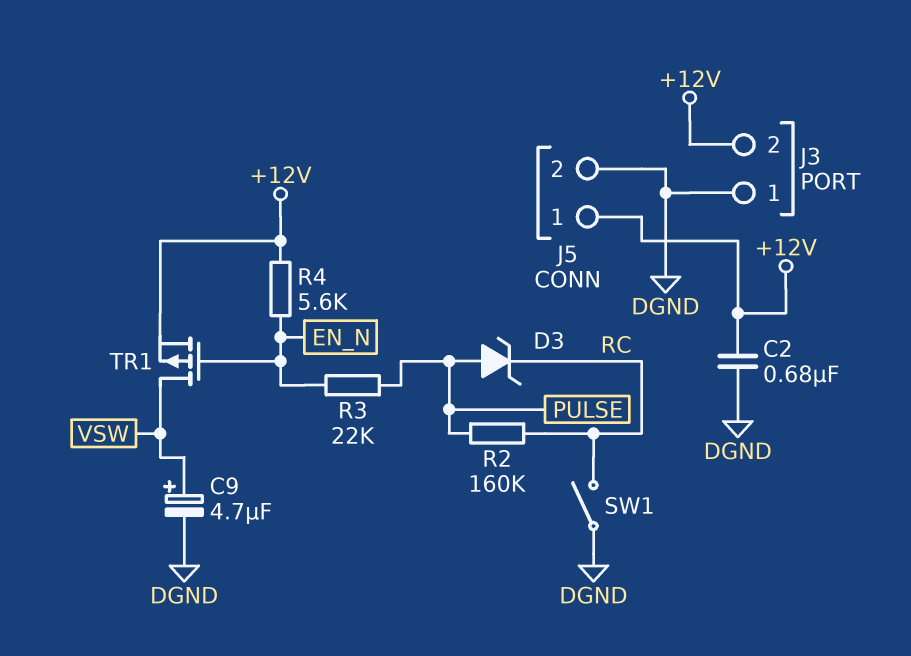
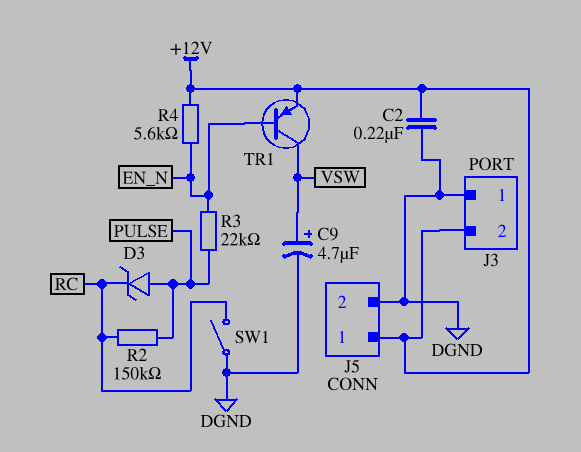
C2: 680nF (+12V, DGND) -> 220nF (+12V, DGND)
R2: 160k (PULSE, RC) -> 150k (PULSE, RC)
TR1: PMOS (G EN_N, D VSW, S +12V) -> PNP (B EN_N, C VSW, E +12V)

